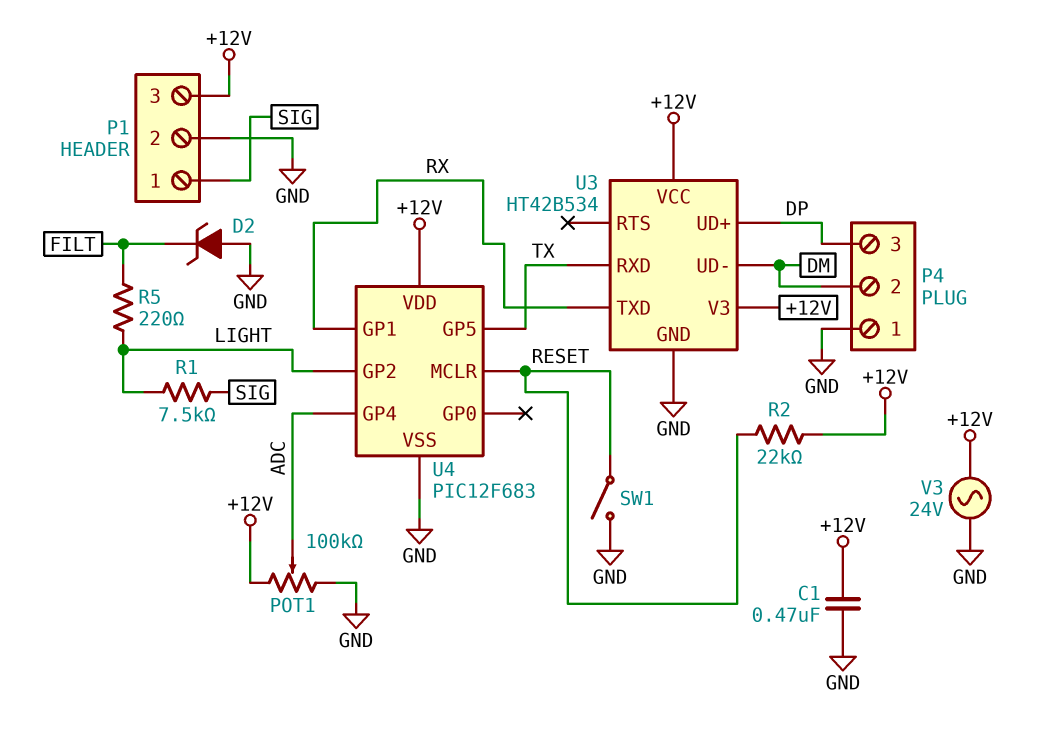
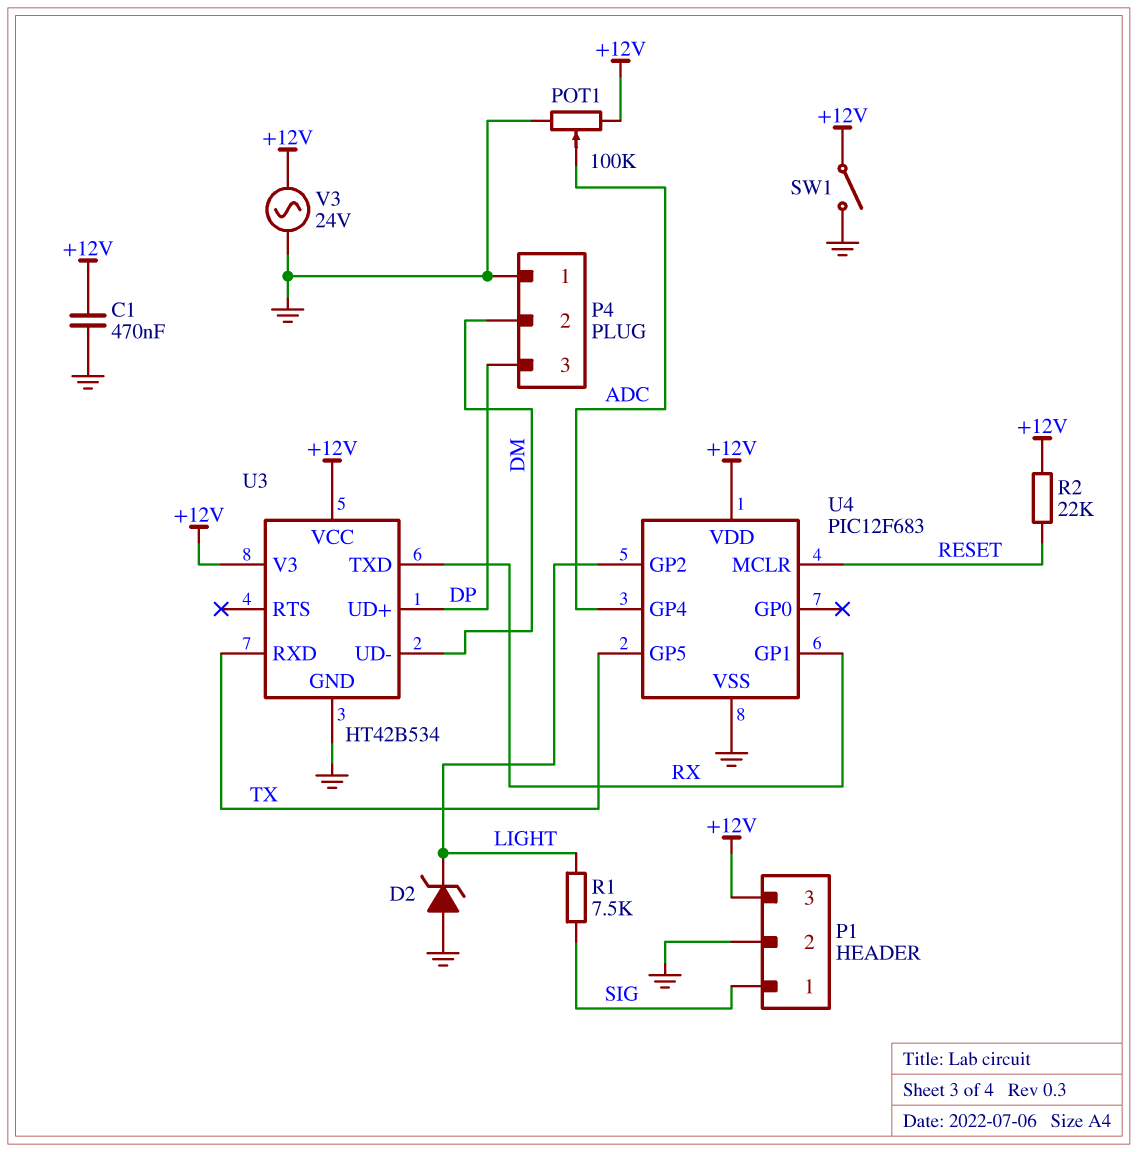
D2: zener (A GND, K FILT) -> zener (A GND, K LIGHT)
R5: 220 (FILT, LIGHT) -> none
SW1: switch (GND, RESET) -> switch (+12V, GND)

